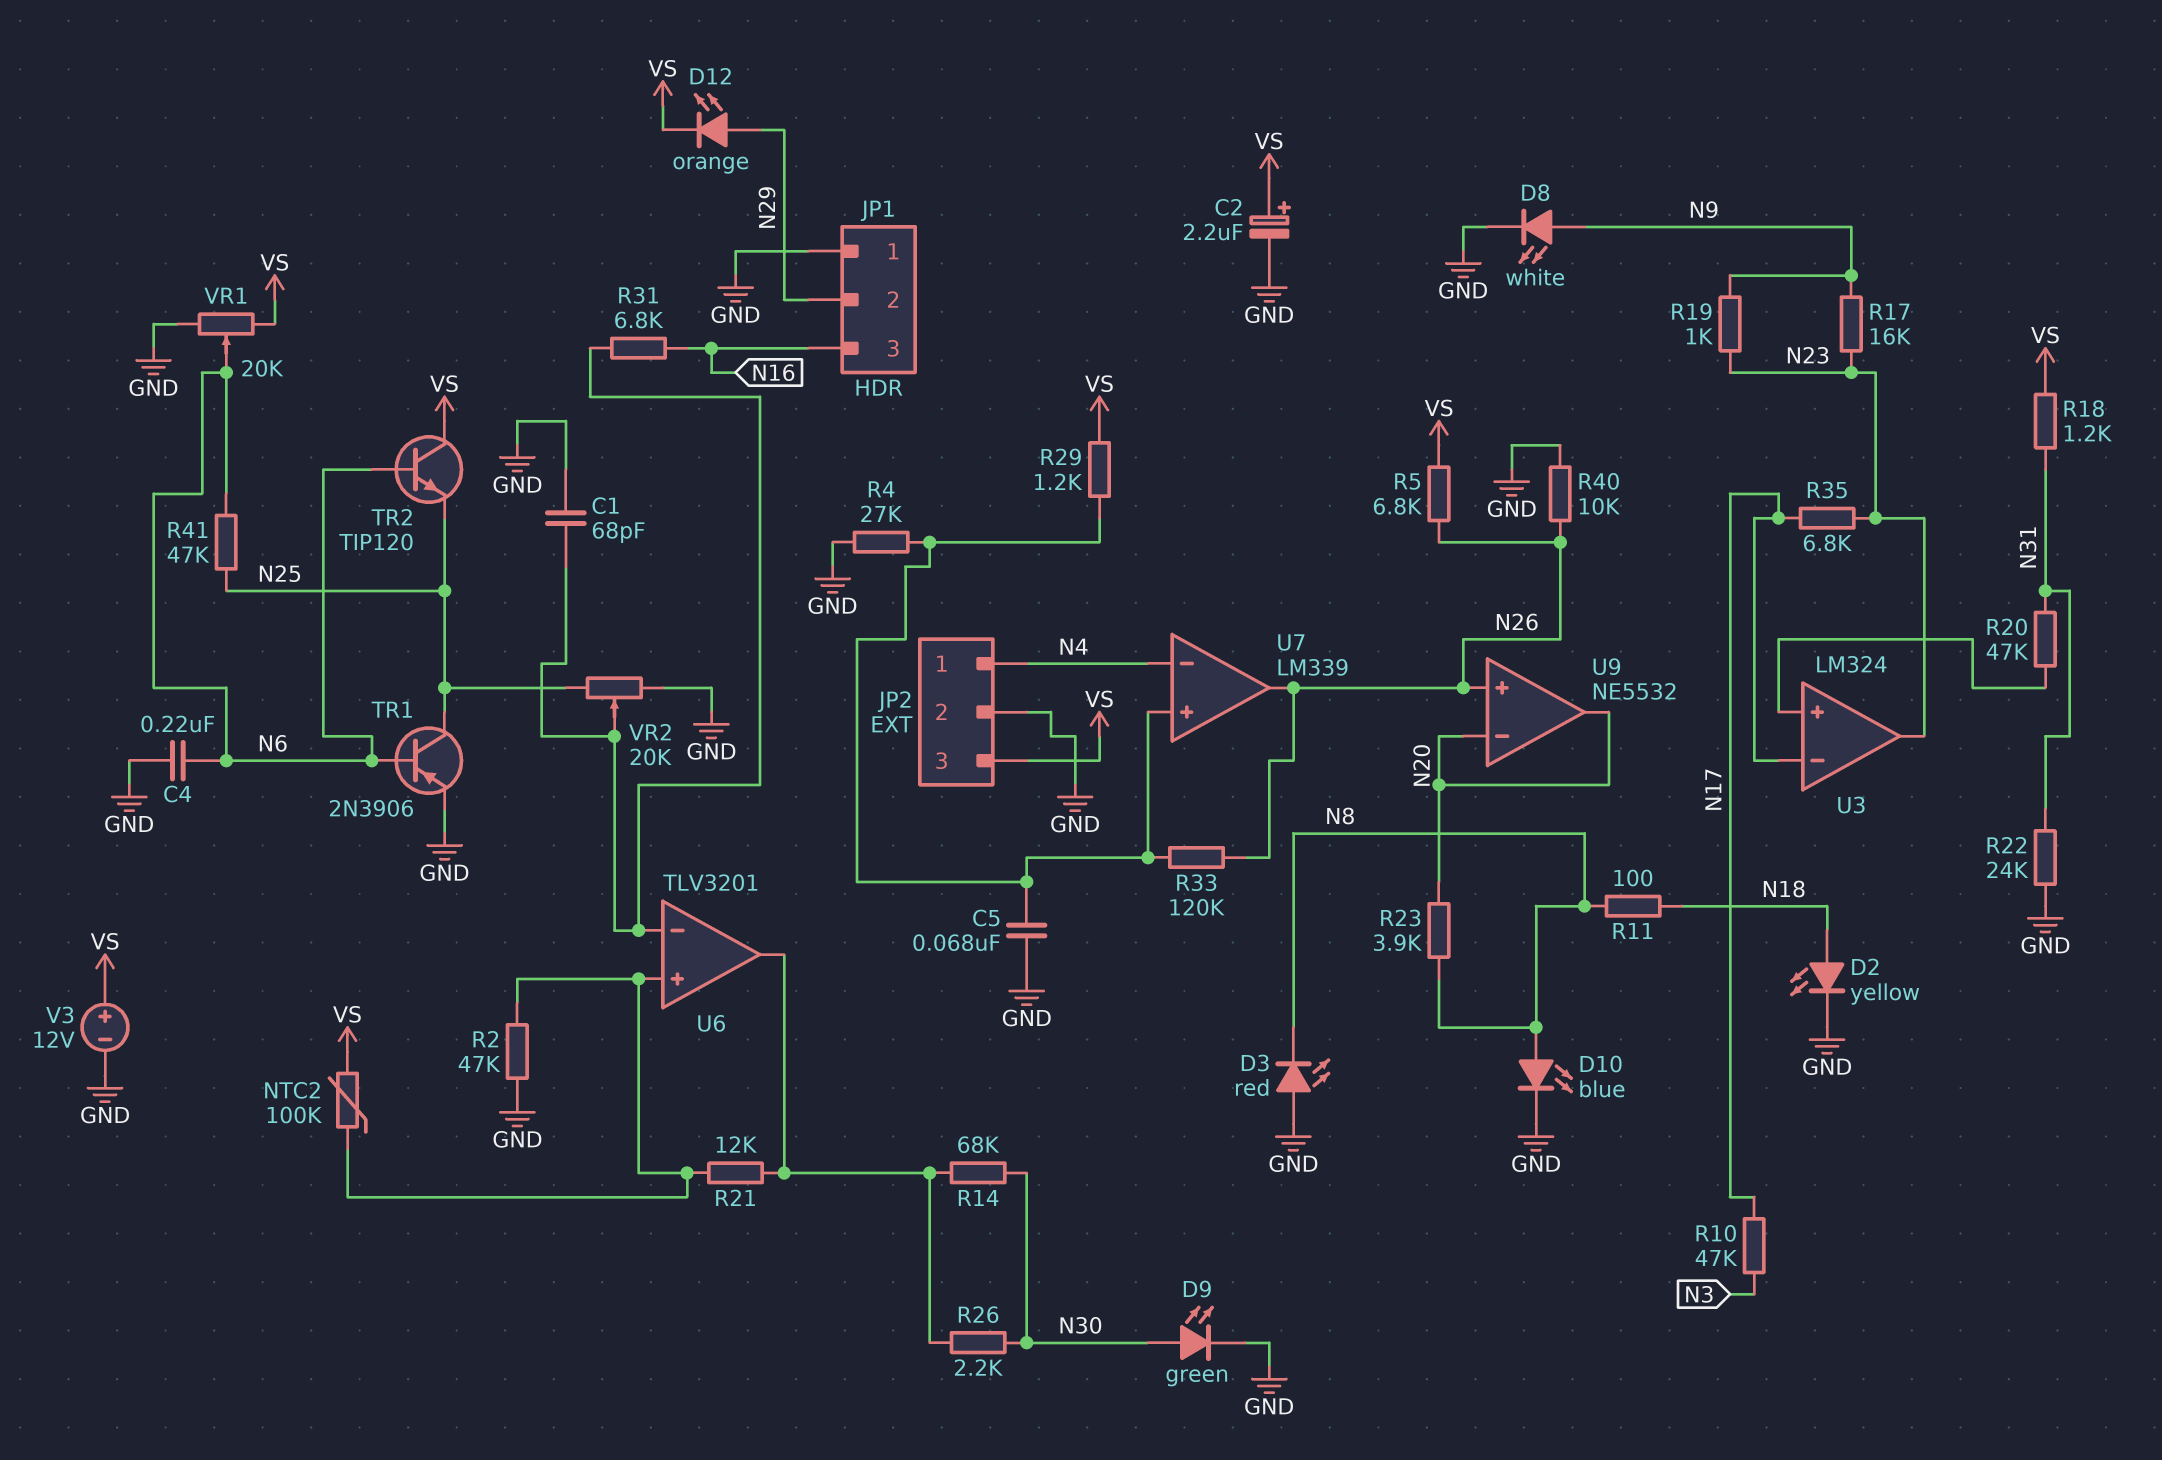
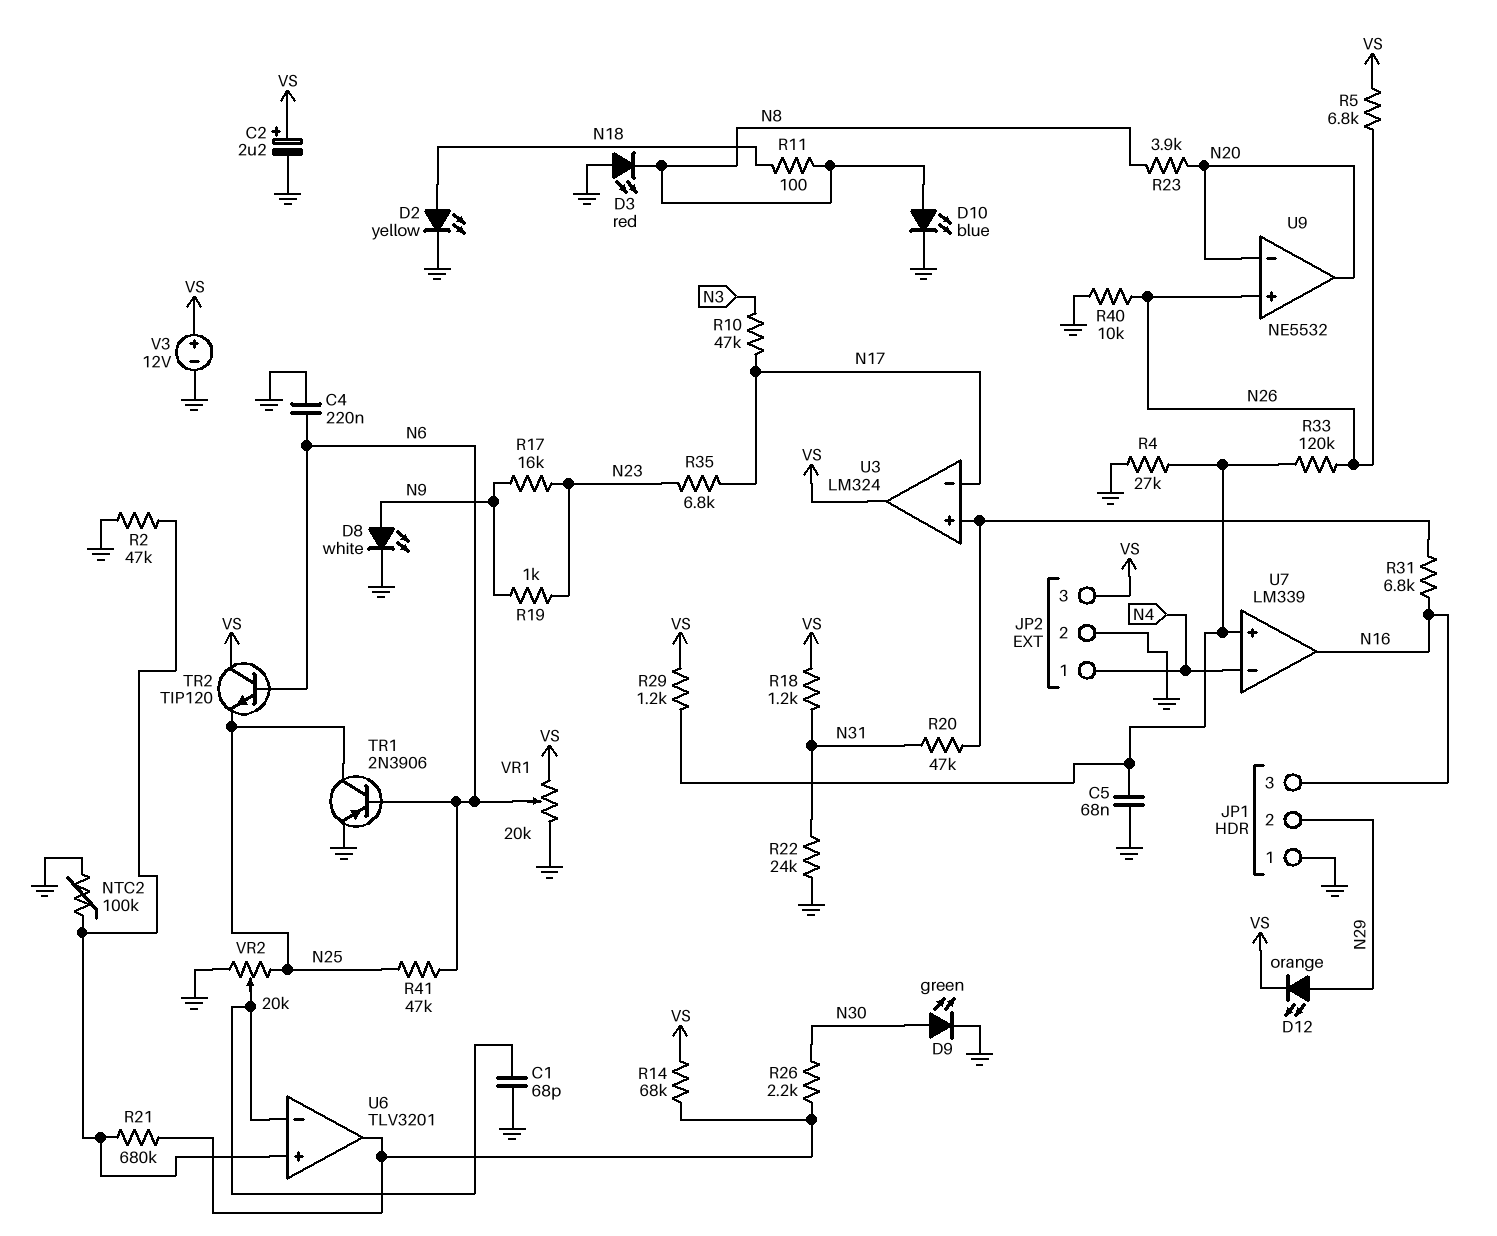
NTC2: 100k (U6/in+, VS) -> 100k (GND, U6/in+)
R14: 68k (N30, U6/out) -> 68k (U6/out, VS)
R21: 12k (U6/in+, U6/out) -> 680k (U6/in+, U6/out)
R31: 6.8k (N16, U6/in-) -> 6.8k (N16, U3/in+)
U3 pin out: N23 -> VS
U7 pin out: N26 -> N16

